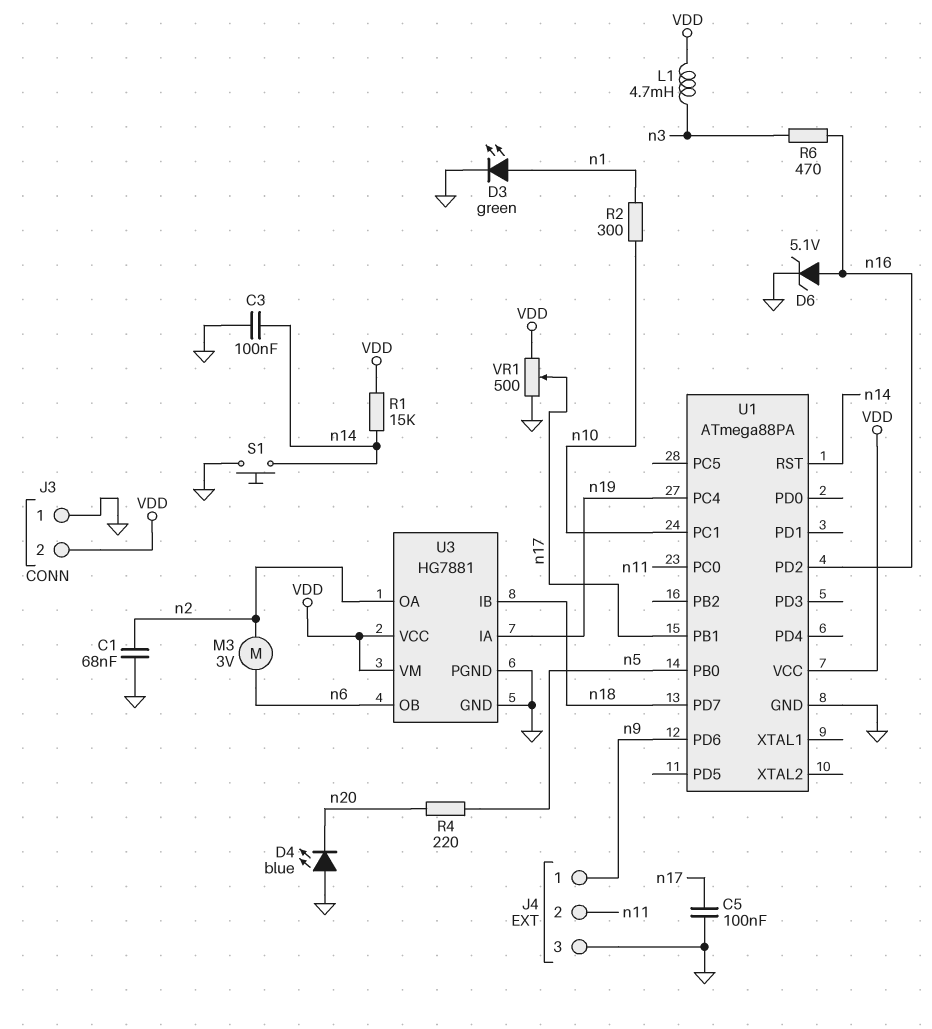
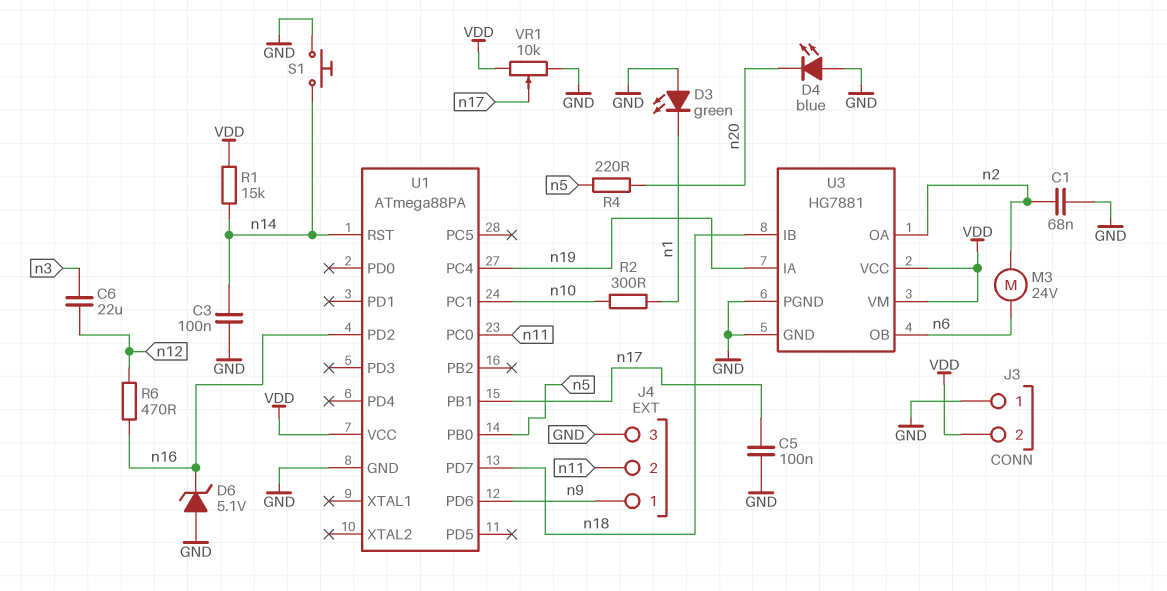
C6: none -> 22uF (n3, n12)
D3: LED green (A n1, K GND) -> LED green (A GND, K n1)
D6: zener 5.1V (A n16, K GND) -> zener 5.1V (A GND, K n16)
L1: 4.7mH (VDD, n3) -> none
M3: motor 3V (n2, n6) -> motor 24V (n2, n6)
R6: 470 (n3, n16) -> 470 (n12, n16)
VR1: 500 (GND, VDD, wiper n17) -> 10k (GND, VDD, wiper n17)

